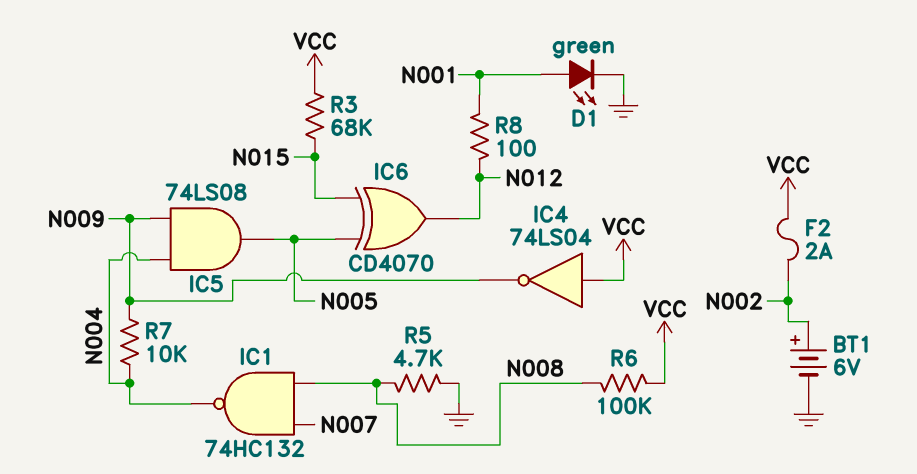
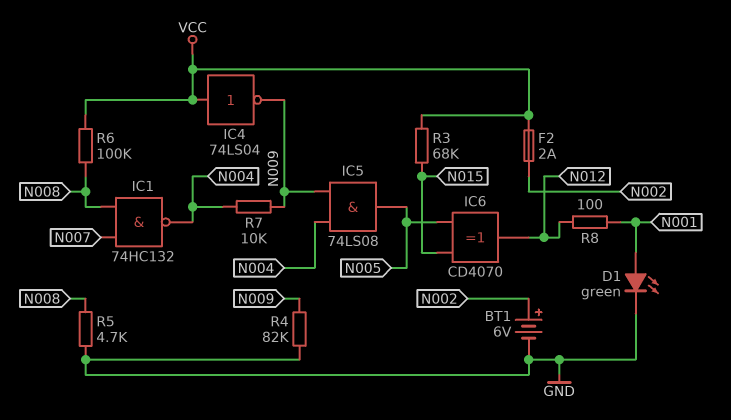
R4: none -> 82k (GND, N009)

